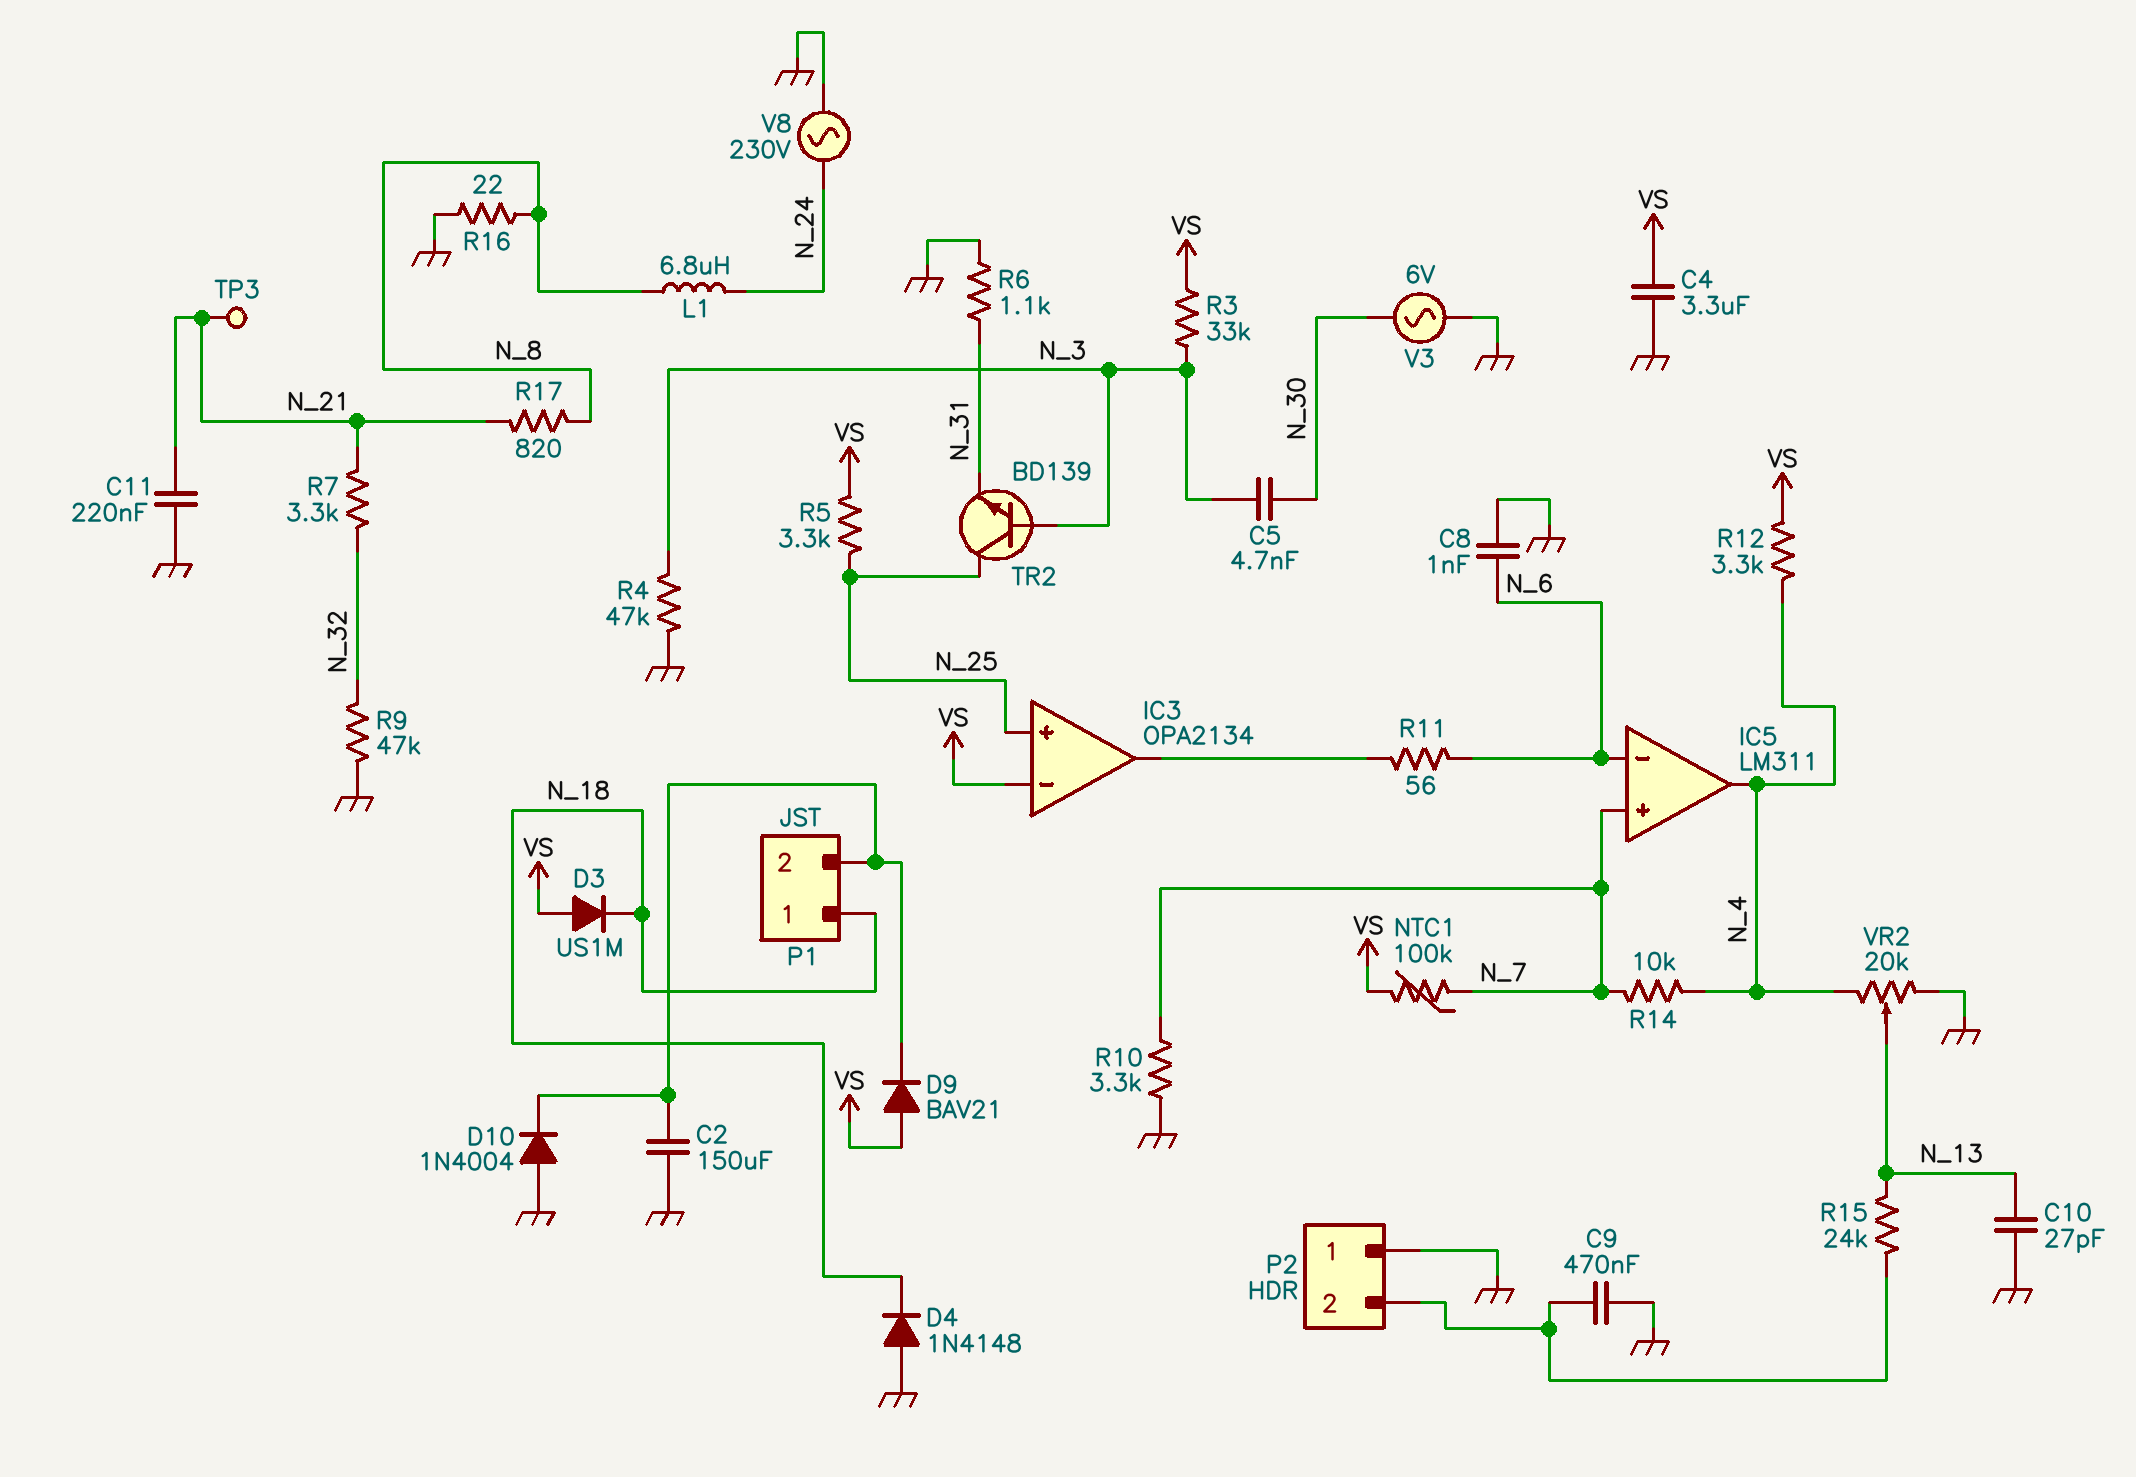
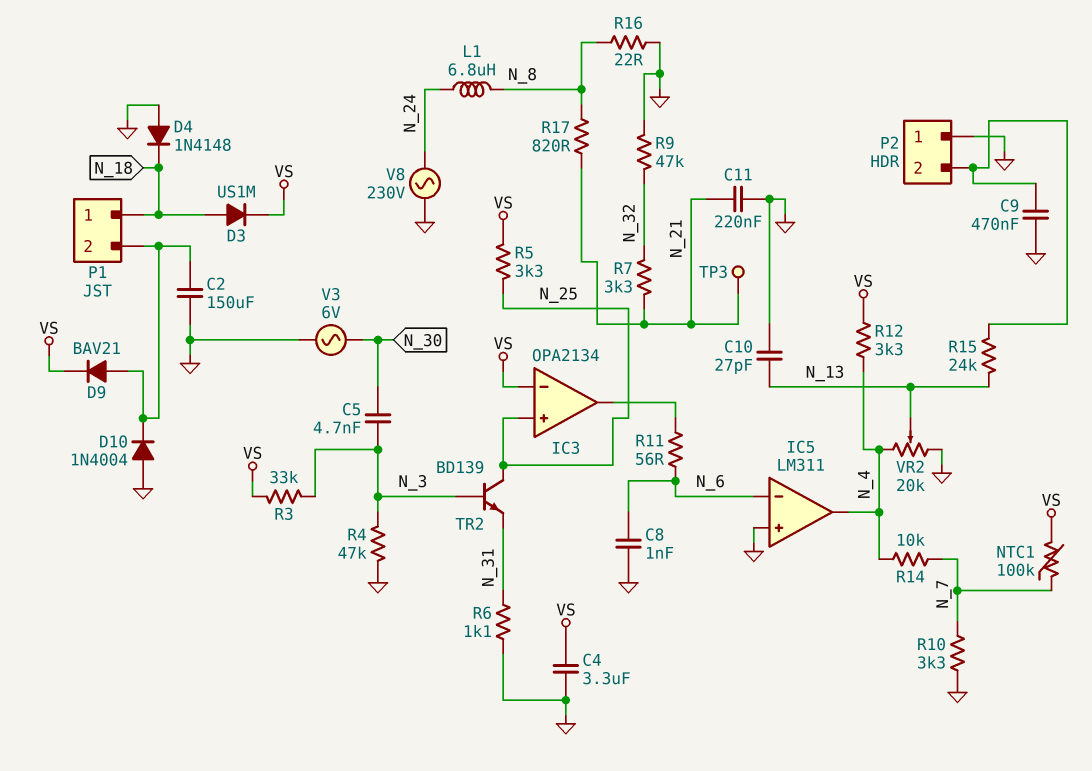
D3: diode US1M (A VS, K N_18) -> diode US1M (A N_18, K VS)
D9: diode BAV21 (A VS, K P1/2) -> diode BAV21 (A P1/2, K VS)
IC5 pin in+: N_7 -> GND

